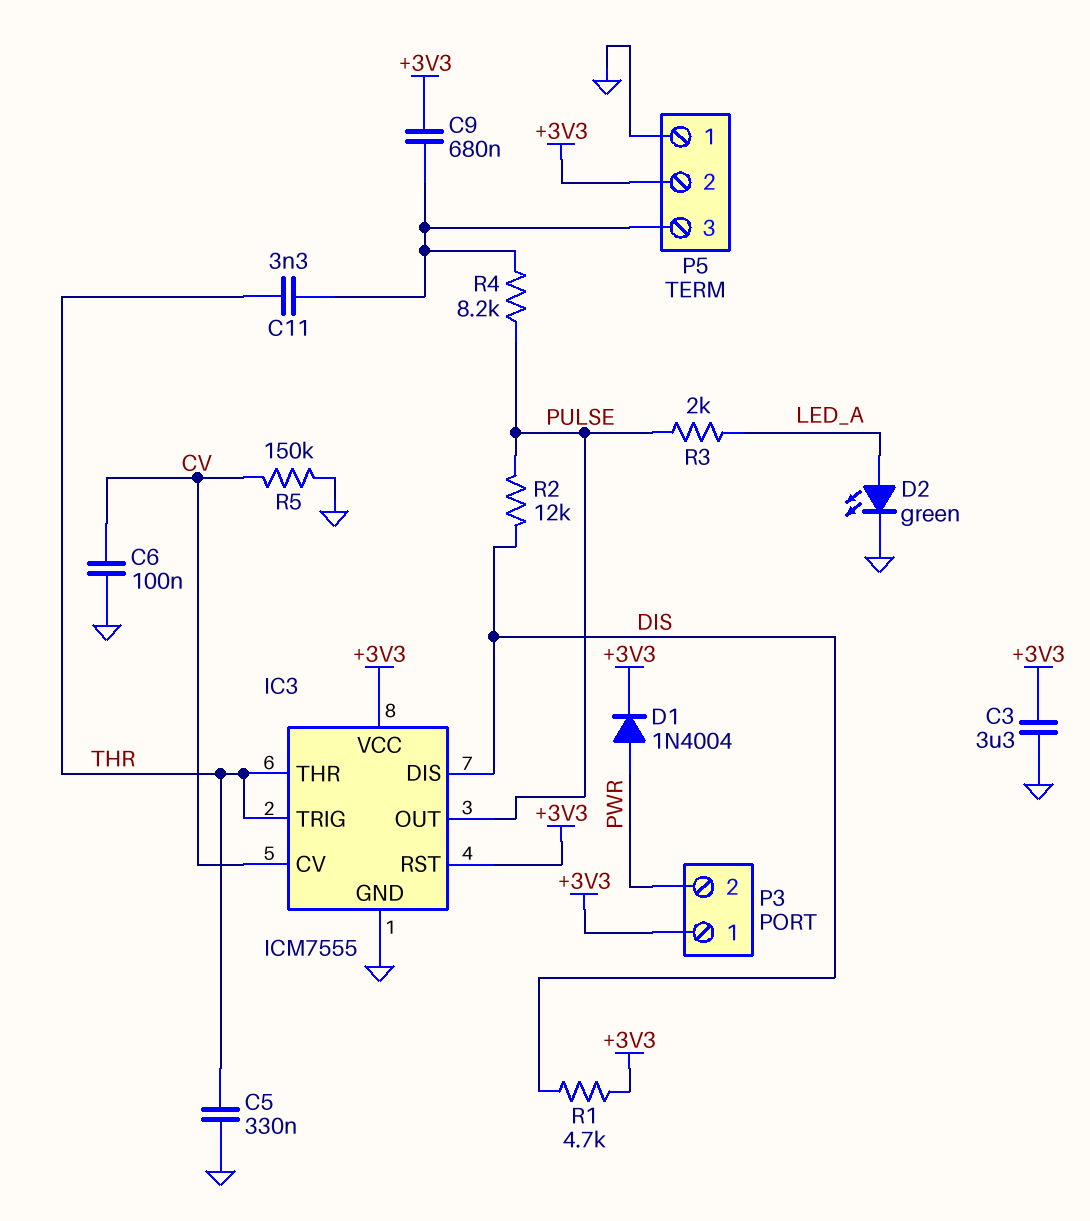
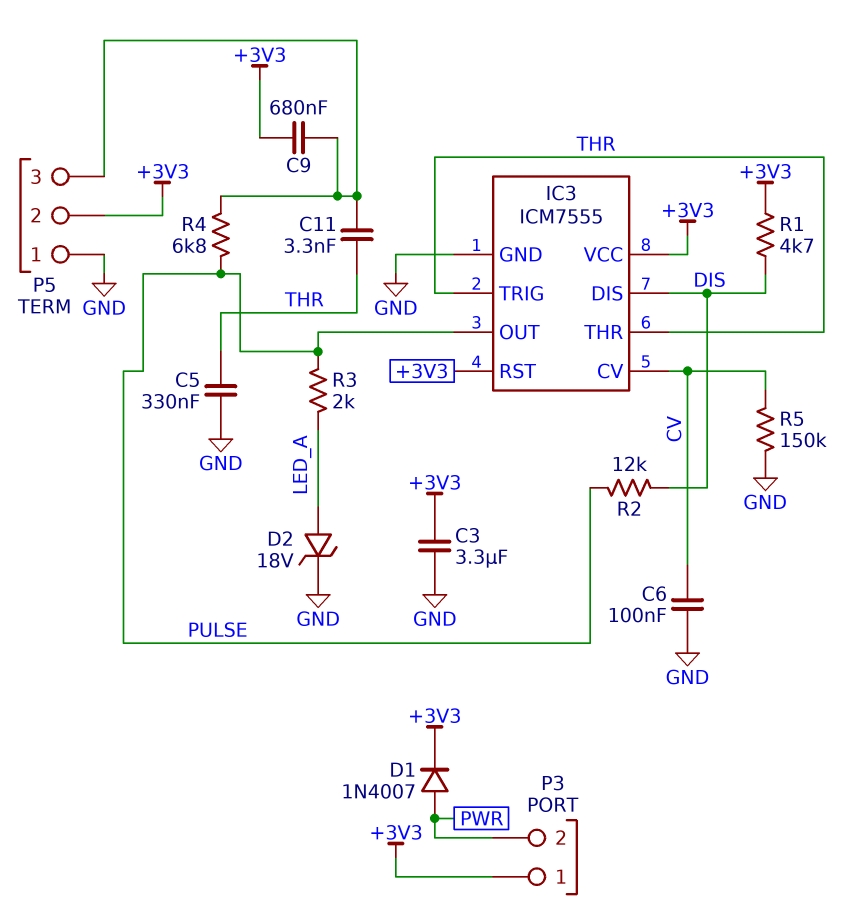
D1: diode 1N4004 (A PWR, K +3V3) -> diode 1N4007 (A PWR, K +3V3)
D2: LED green (A LED_A, K GND) -> zener 18V (A LED_A, K GND)
R4: 8.2k (P5/3, PULSE) -> 6.8k (P5/3, PULSE)

